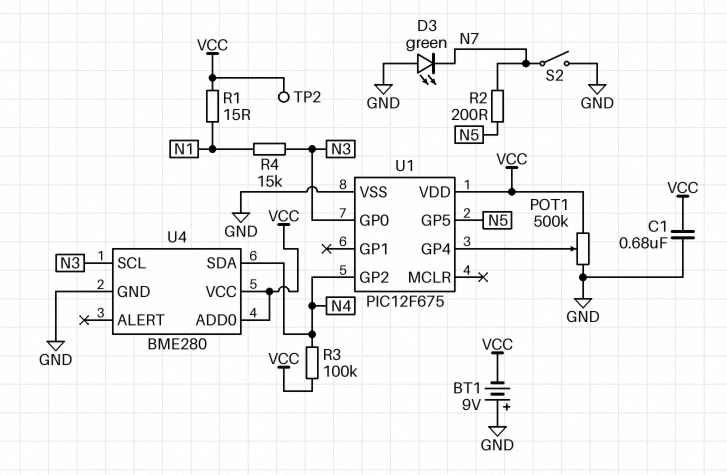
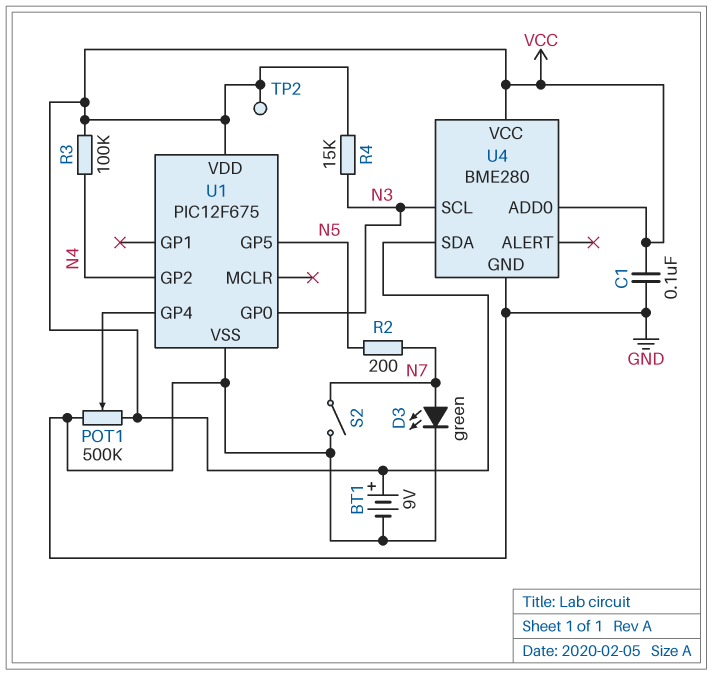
BT1: 9V (plus GND, minus VCC) -> 9V (plus VCC, minus GND)
C1: 680nF (GND, VCC) -> 100nF (GND, VCC)
D3: LED green (A GND, K N7) -> LED green (A N7, K GND)
R1: 15 (N1, VCC) -> none
R4: 15k (N1, N3) -> 15k (N3, VCC)
U4 pin SDA: N4 -> VCC

